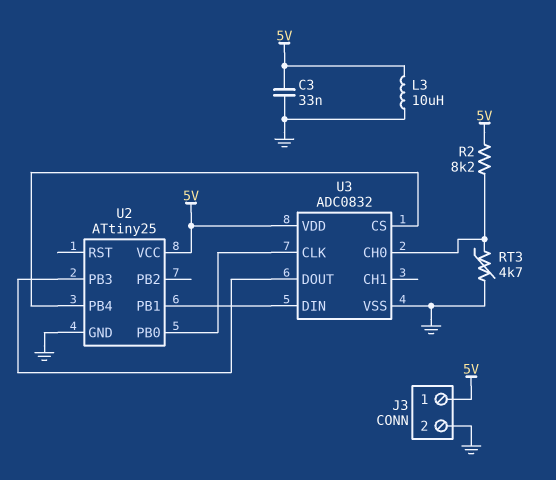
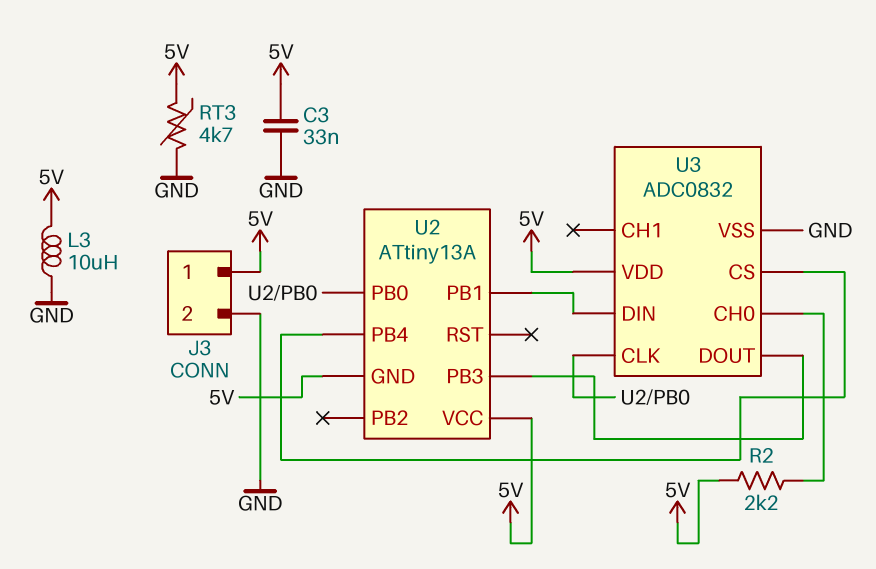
R2: 8.2k (5V, U3/CH0) -> 2.2k (5V, U3/CH0)
RT3: 4.7k (GND, U3/CH0) -> 4.7k (5V, GND)
U2: ATtiny25 -> ATtiny13A
U2 pin GND: GND -> 5V

